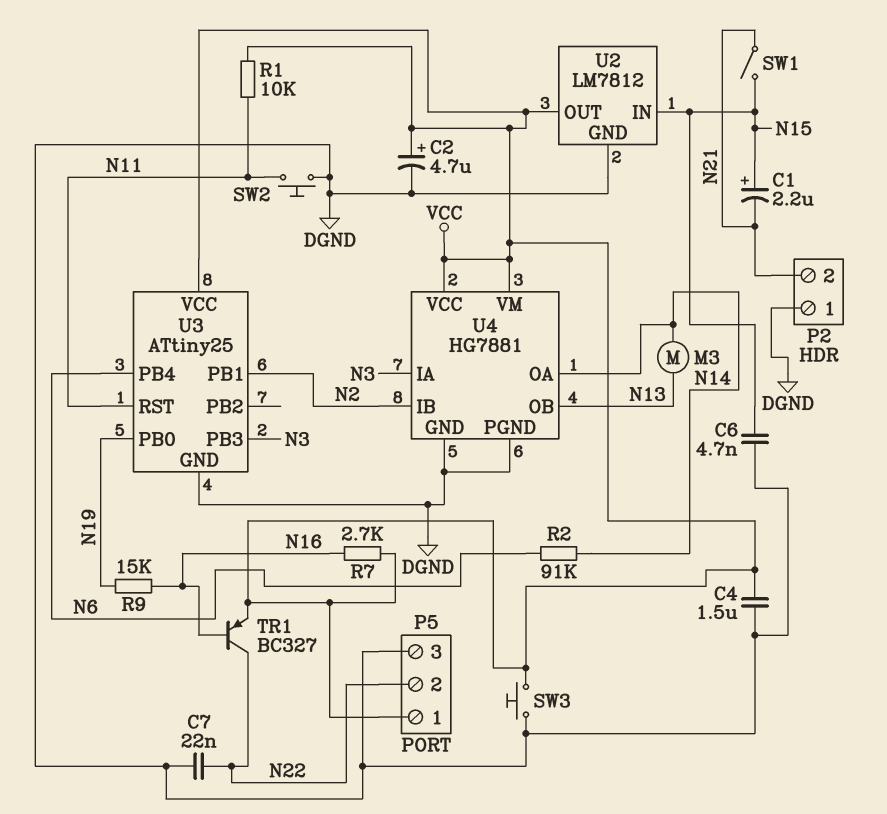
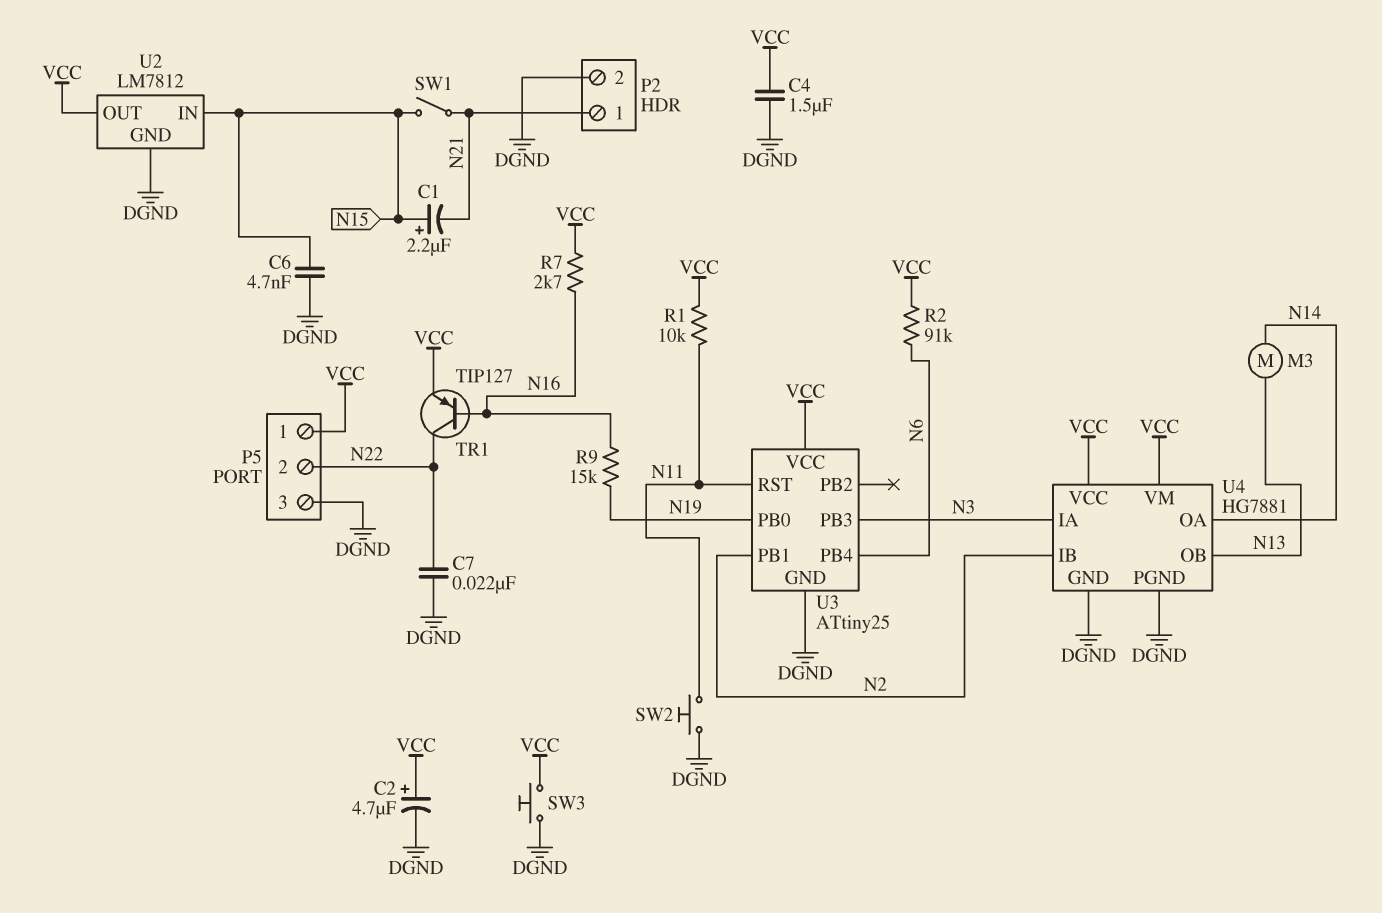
P2 pin 1: DGND -> N21
P2 pin 2: N21 -> DGND
R2: 91k (N6, N14) -> 91k (N6, VCC)
TR1: PNP BC327 (B N16, C N22, E VCC) -> PNP TIP127 (B N16, C N22, E VCC)

